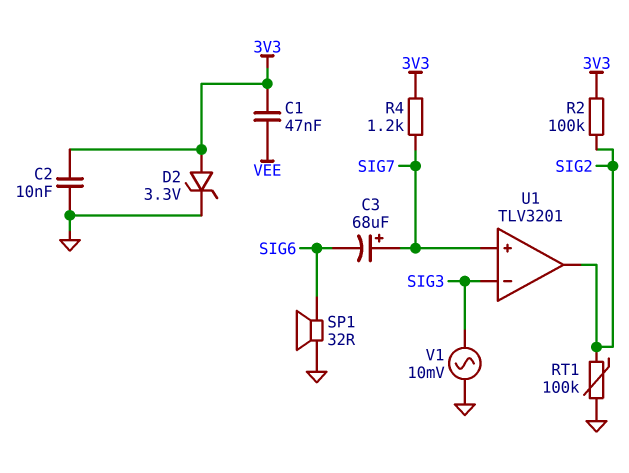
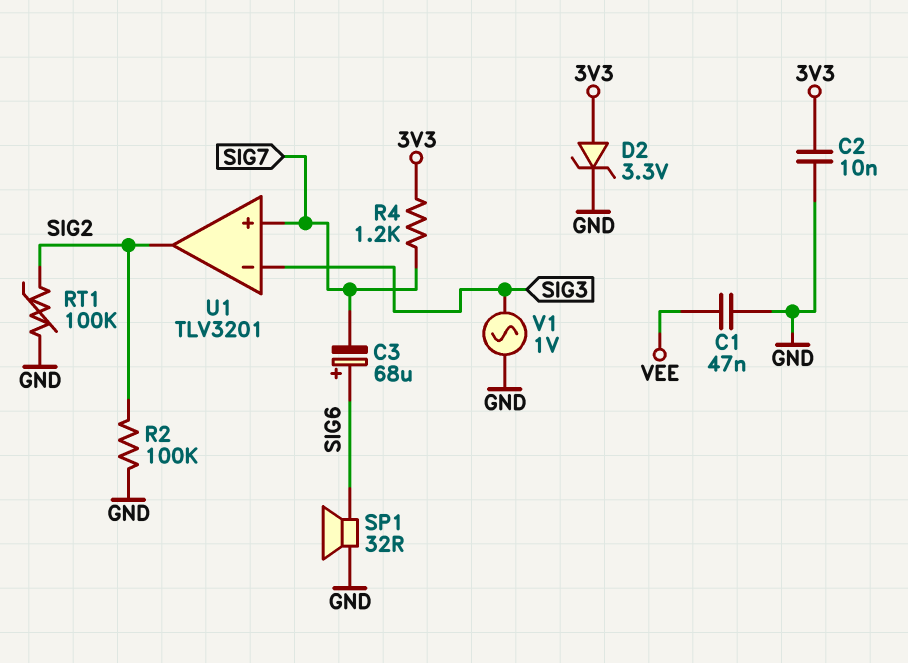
C1: 47nF (3V3, VEE) -> 47nF (GND, VEE)
C3: 68uF (plus SIG7, minus SIG6) -> 68uF (plus SIG6, minus SIG7)
R2: 100k (3V3, SIG2) -> 100k (GND, SIG2)
V1: AC 10mV (GND, SIG3) -> AC 1V (GND, SIG3)

